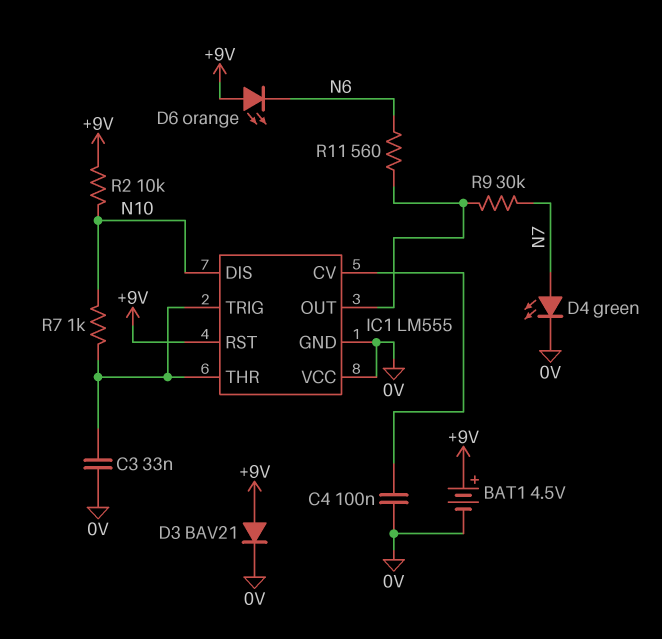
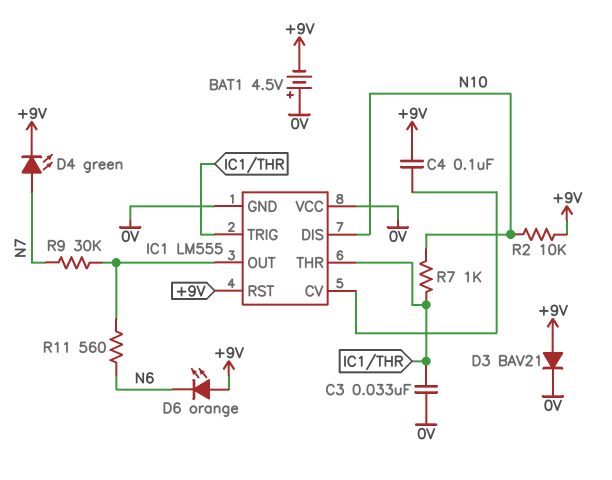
BAT1: 4.5V (plus +9V, minus 0V) -> 4.5V (plus 0V, minus +9V)
C4: 100nF (0V, IC1/CV) -> 100nF (+9V, IC1/CV)
D4: LED green (A N7, K 0V) -> LED green (A N7, K +9V)

